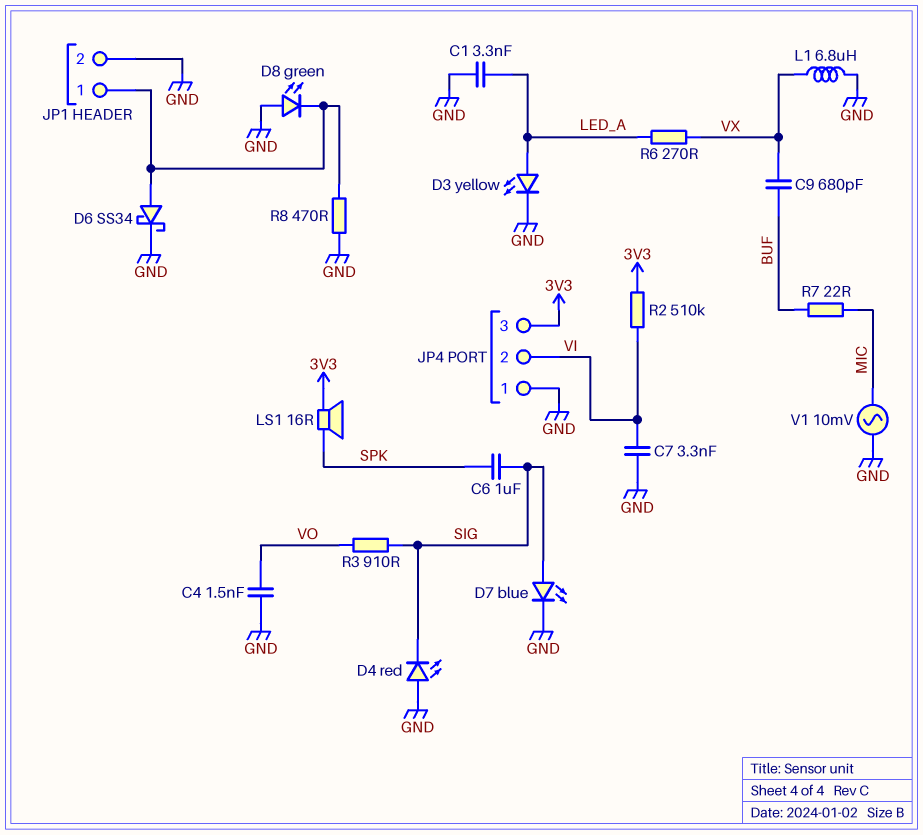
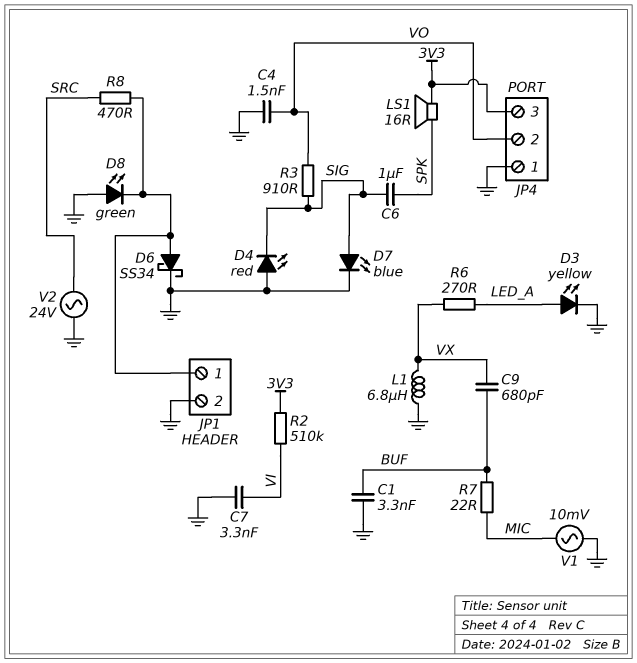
C1: 3.3nF (GND, LED_A) -> 3.3nF (BUF, GND)
JP4 pin 2: VI -> VO
R8: 470 (GND, JP1/1) -> 470 (JP1/1, SRC)
V2: none -> AC 24V (GND, SRC)

